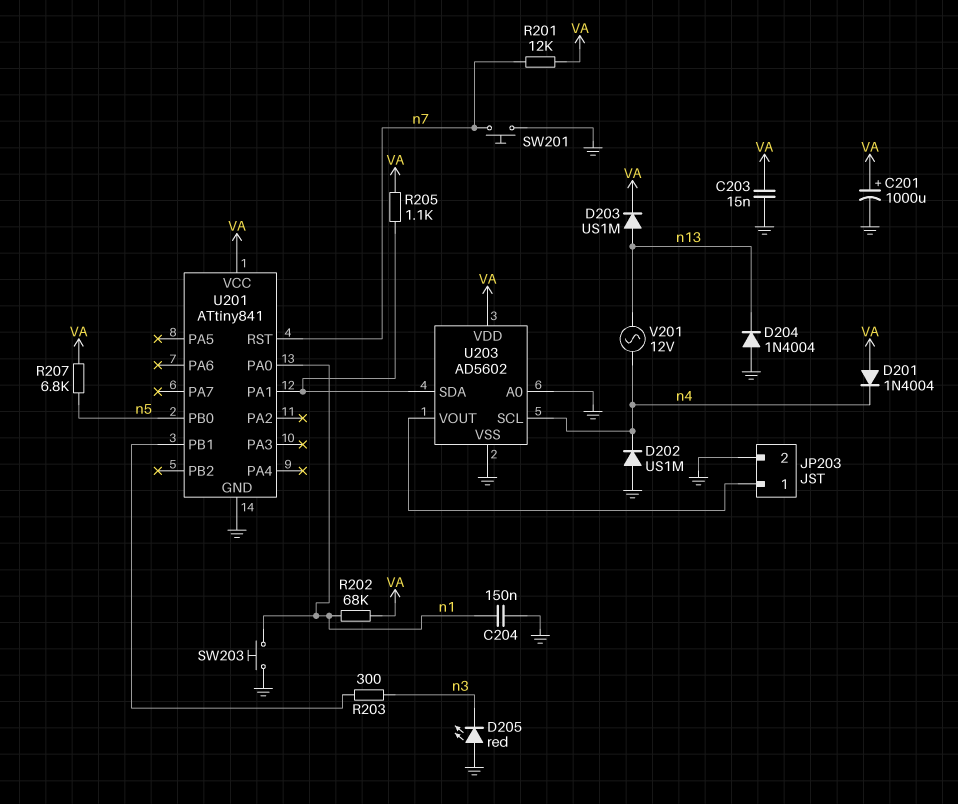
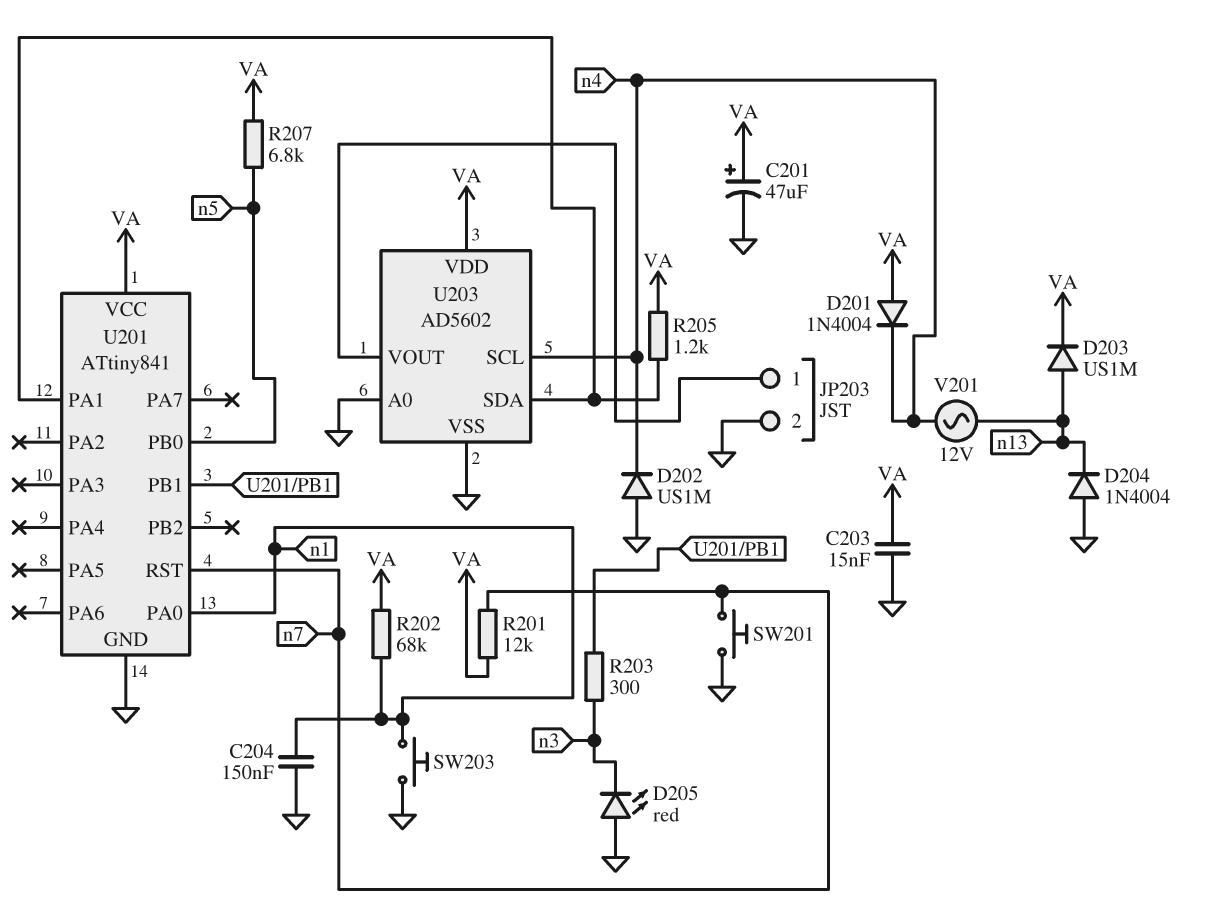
C201: 1000uF (plus VA, minus GND) -> 47uF (plus VA, minus GND)
R205: 1.1k (U201/PA1, VA) -> 1.2k (U201/PA1, VA)

